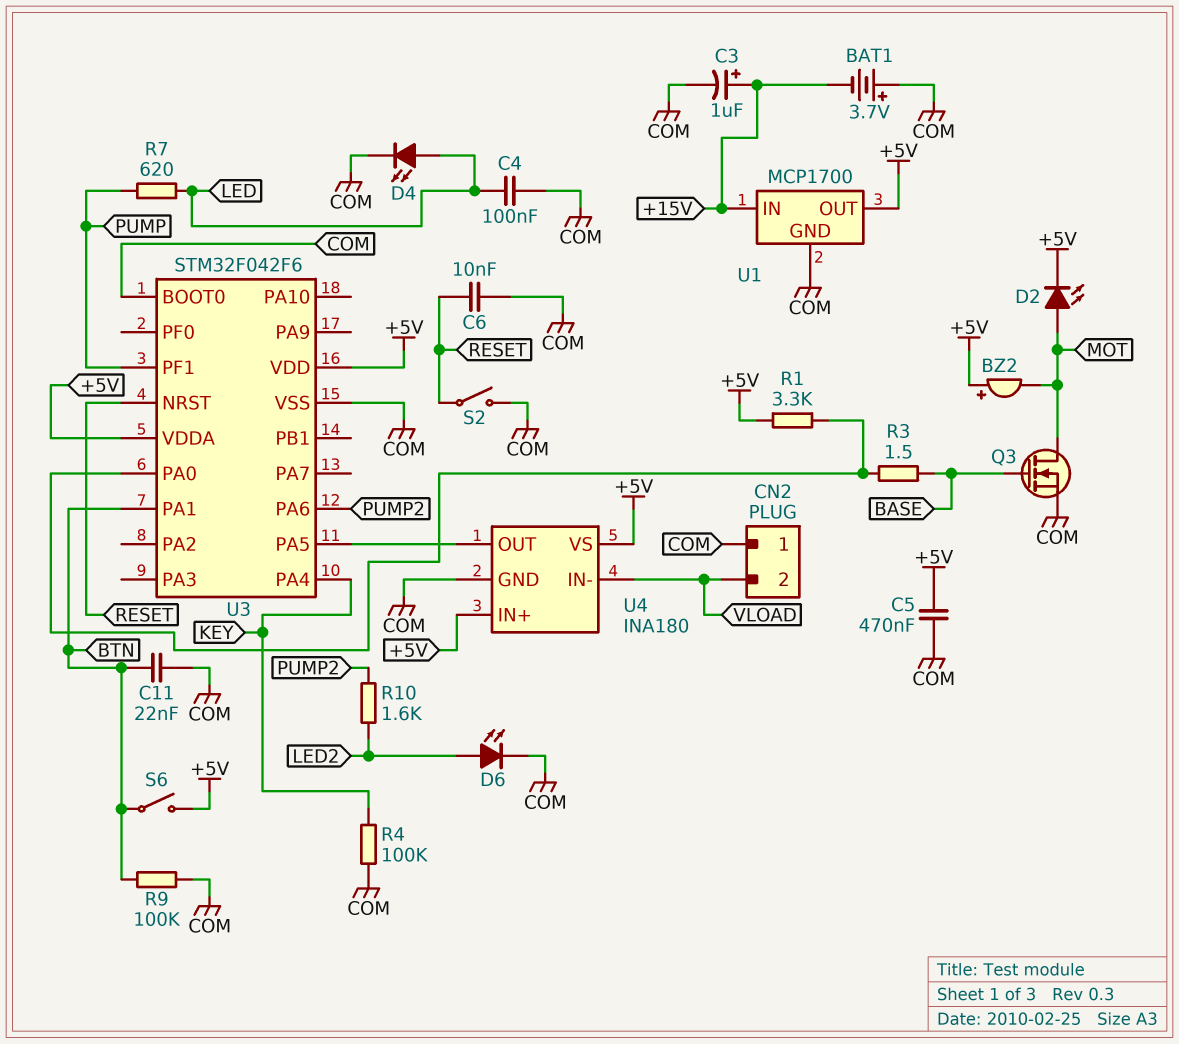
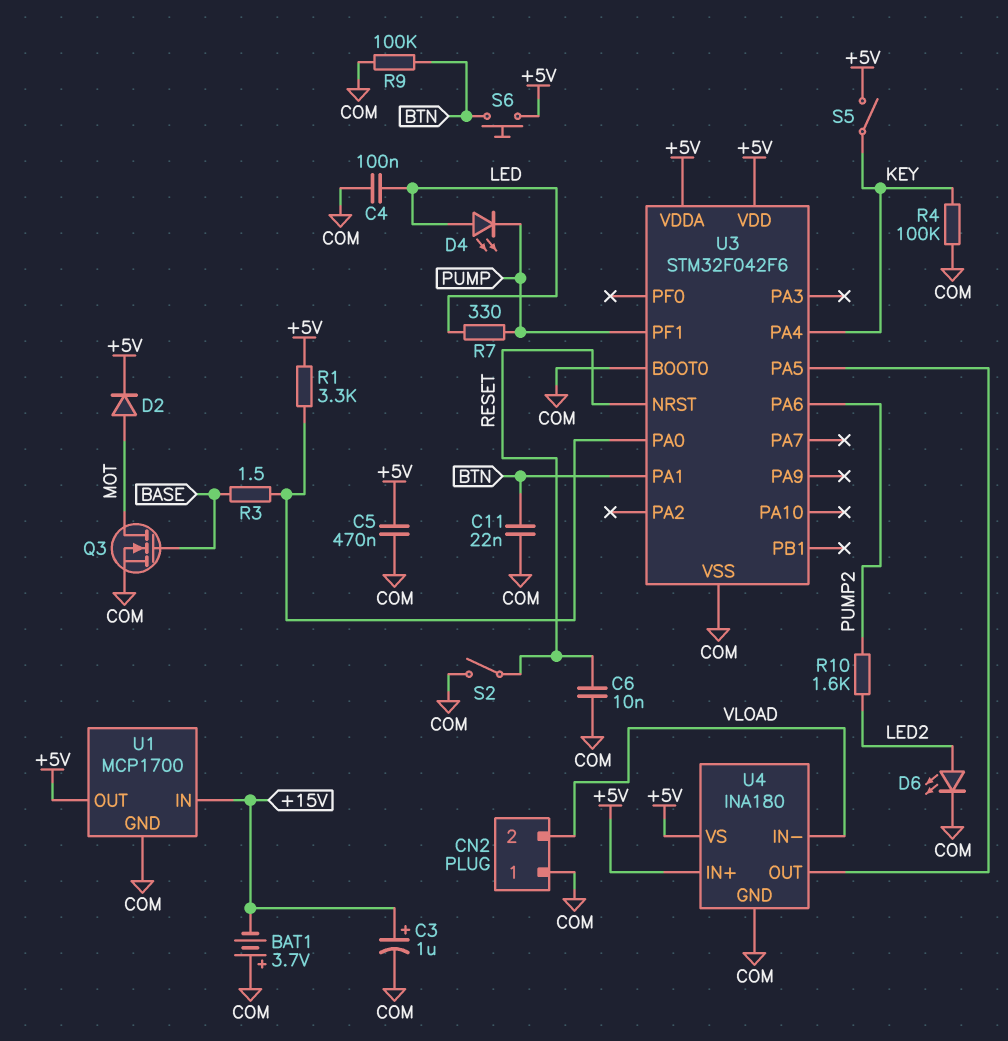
BZ2: buzzer (plus +5V, minus MOT) -> none
D2: LED (A MOT, K +5V) -> diode (A MOT, K +5V)
D4: LED (A LED, K COM) -> LED (A LED, K PUMP)
R7: 620 (LED, PUMP) -> 330 (LED, PUMP)
S5: none -> switch (+5V, KEY)
S6: switch (+5V, BTN) -> button (+5V, BTN)

